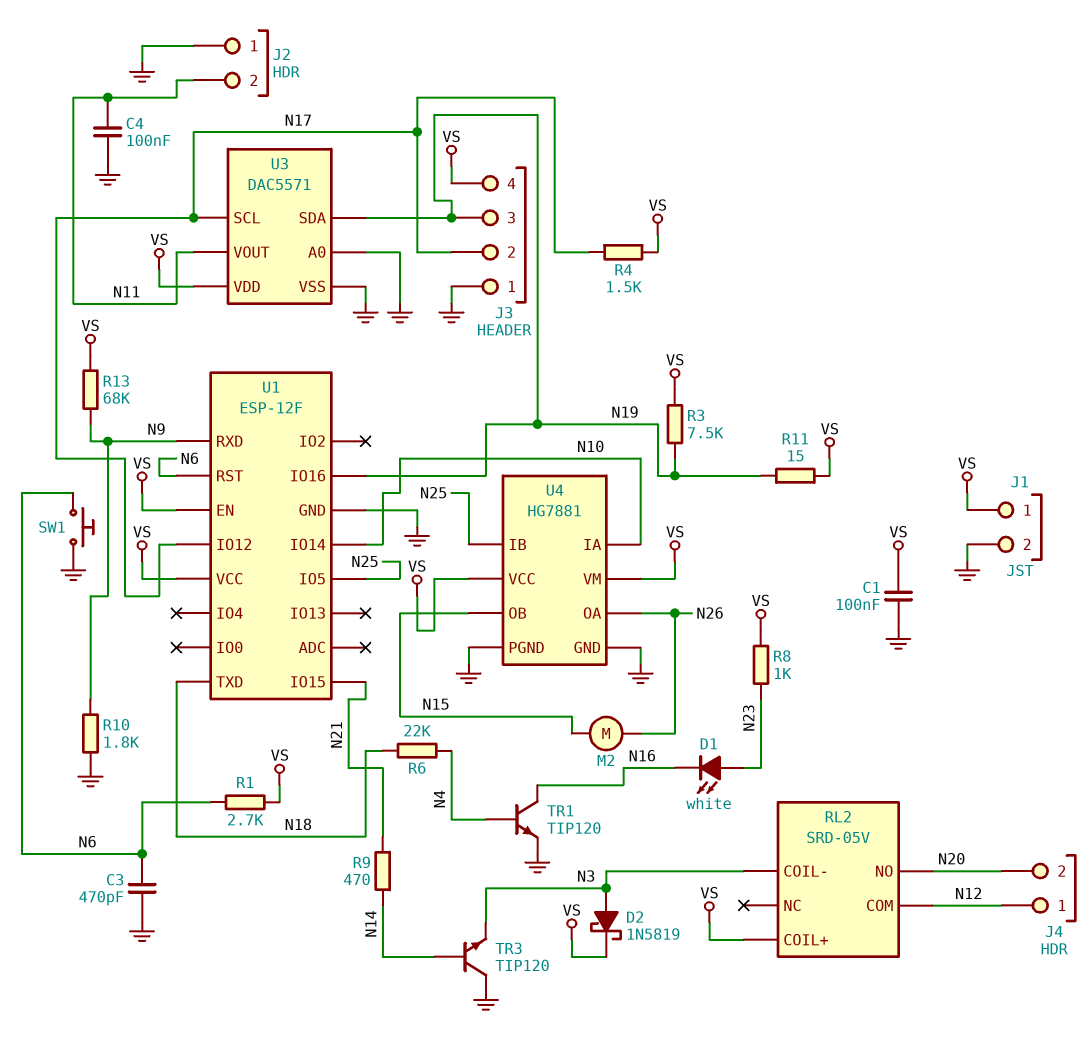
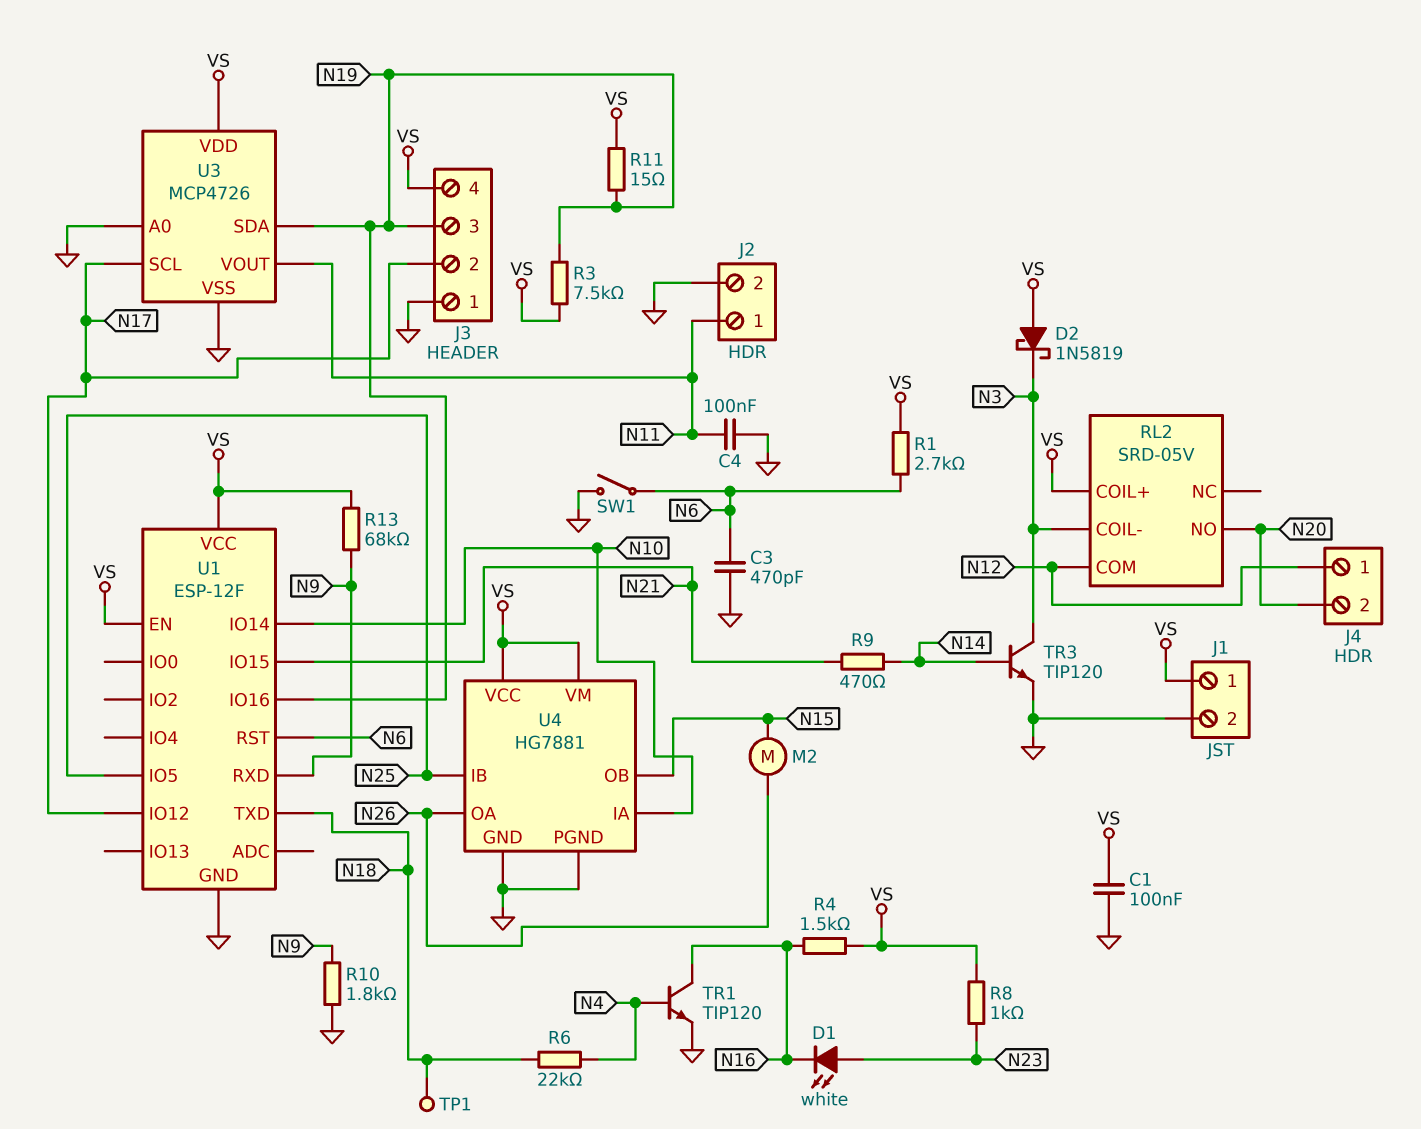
D2: schottky 1N5819 (A N3, K VS) -> schottky 1N5819 (A VS, K N3)
J2 pin 1: GND -> N11
J2 pin 2: N11 -> GND
R4: 1.5k (N17, VS) -> 1.5k (N16, VS)
SW1: button (GND, N6) -> switch (GND, N6)
TP1: none -> test point (N18)
TR3: NPN TIP120 (B N14, C GND, E N3) -> NPN TIP120 (B N14, C N3, E GND)
U3: DAC5571 -> MCP4726

